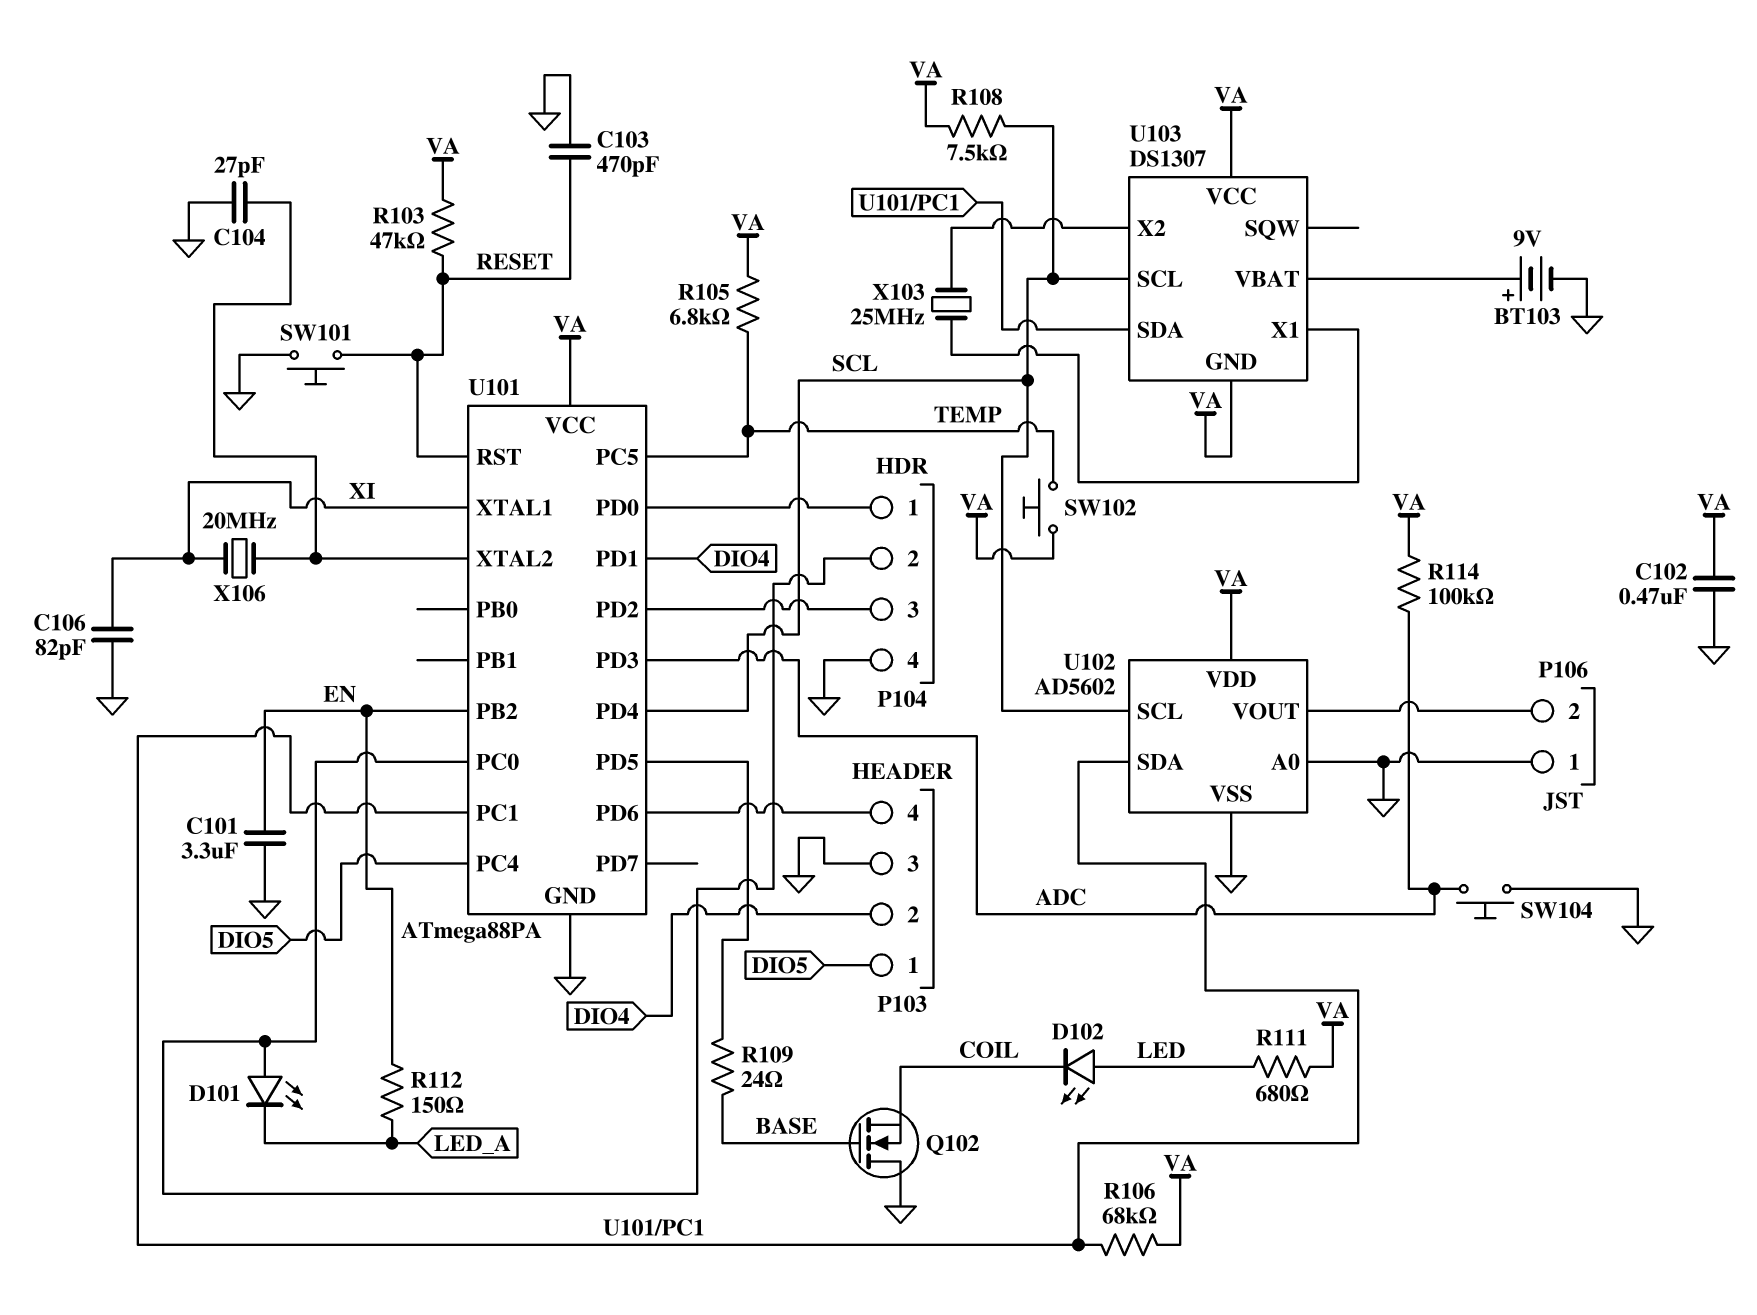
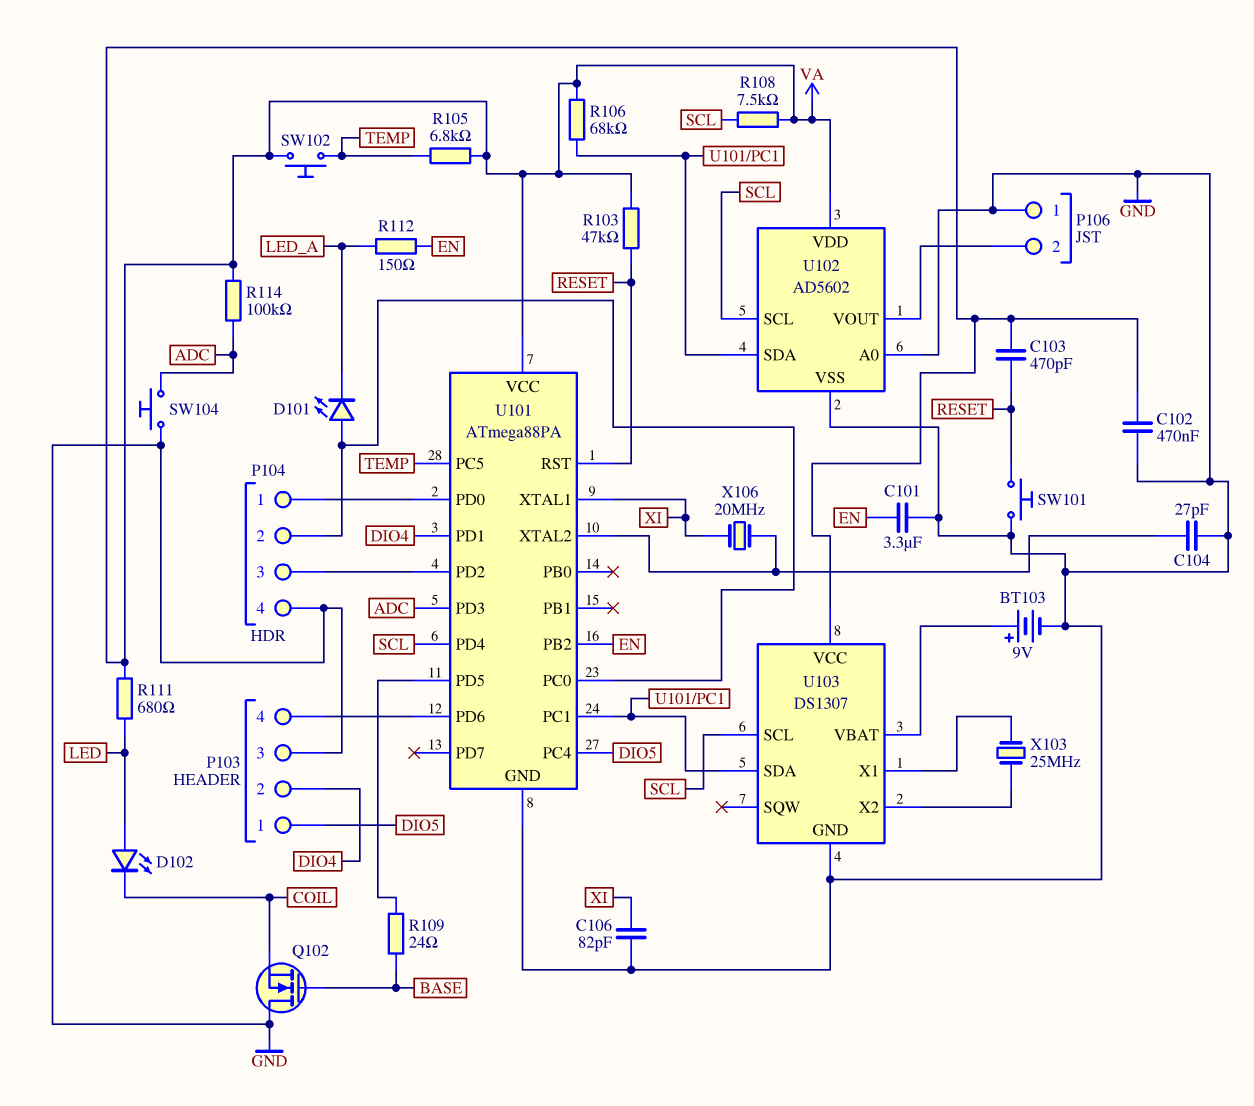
C103: 470pF (GND, RESET) -> 470pF (RESET, VA)
U103 pin GND: VA -> GND

